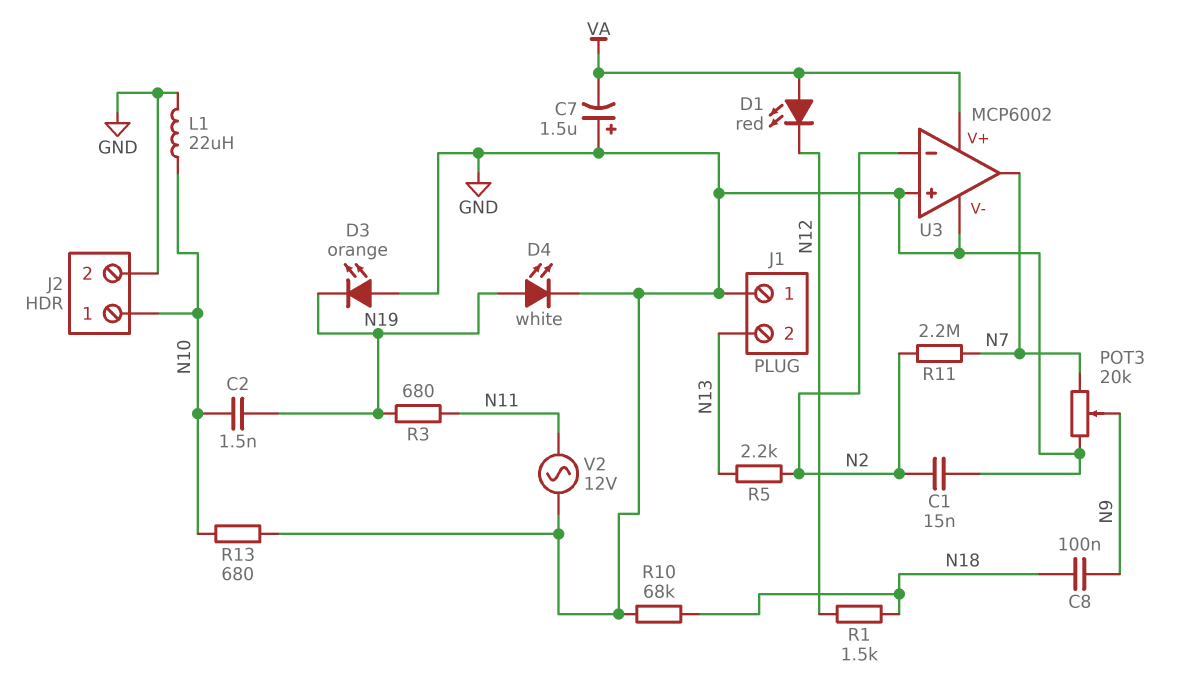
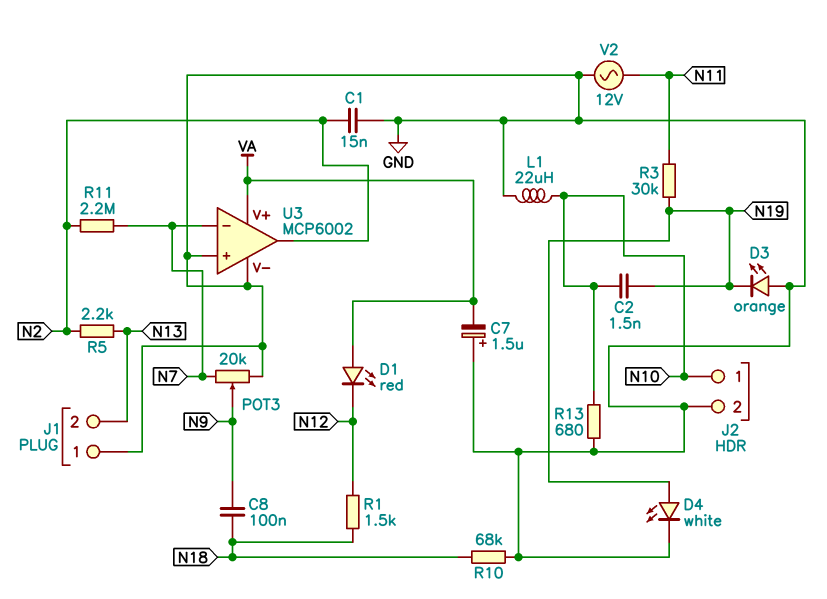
R3: 680 (N11, N19) -> 30k (N11, N19)
U3 pin in-: N2 -> N7
U3 pin out: N7 -> N2

